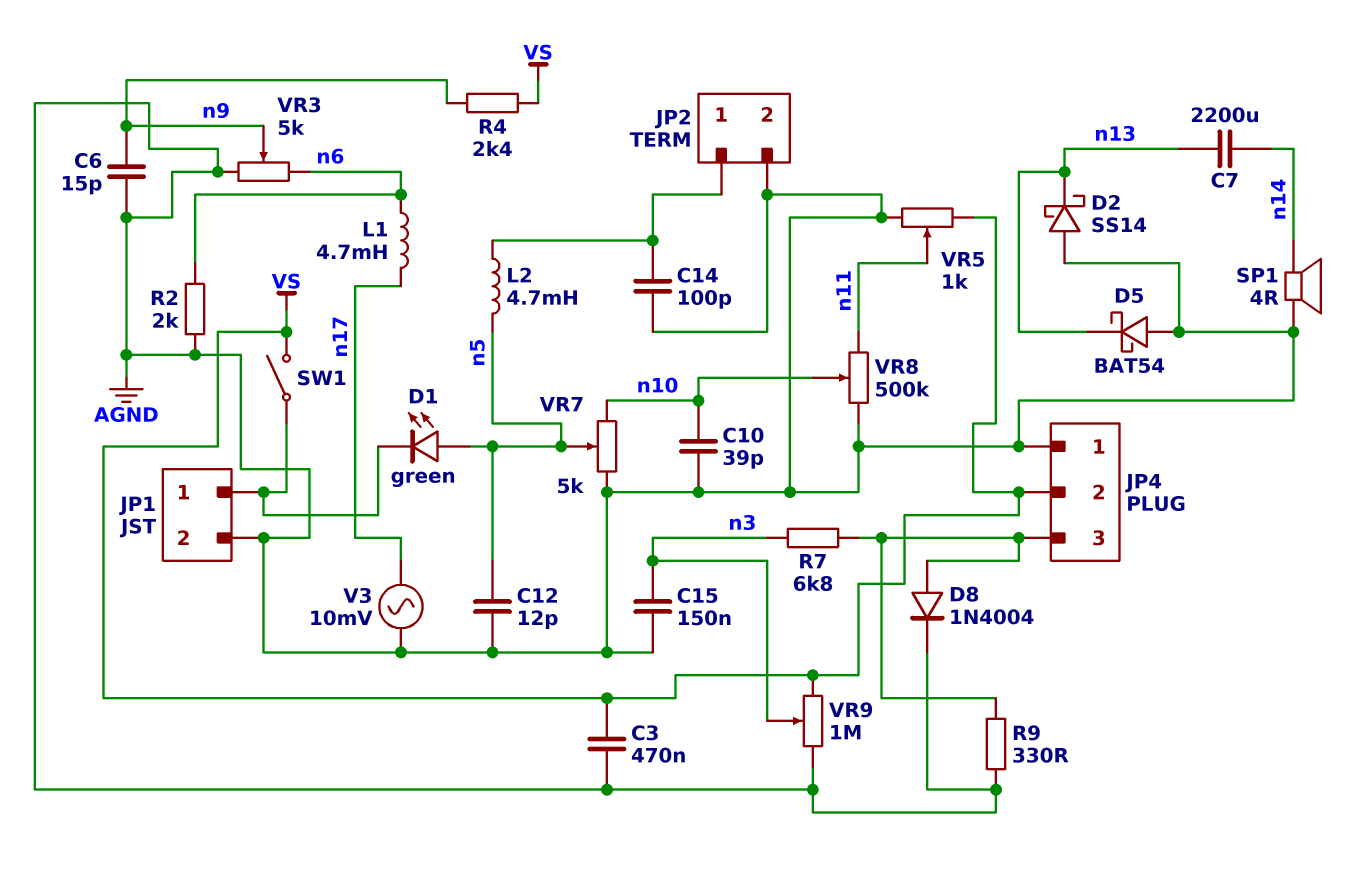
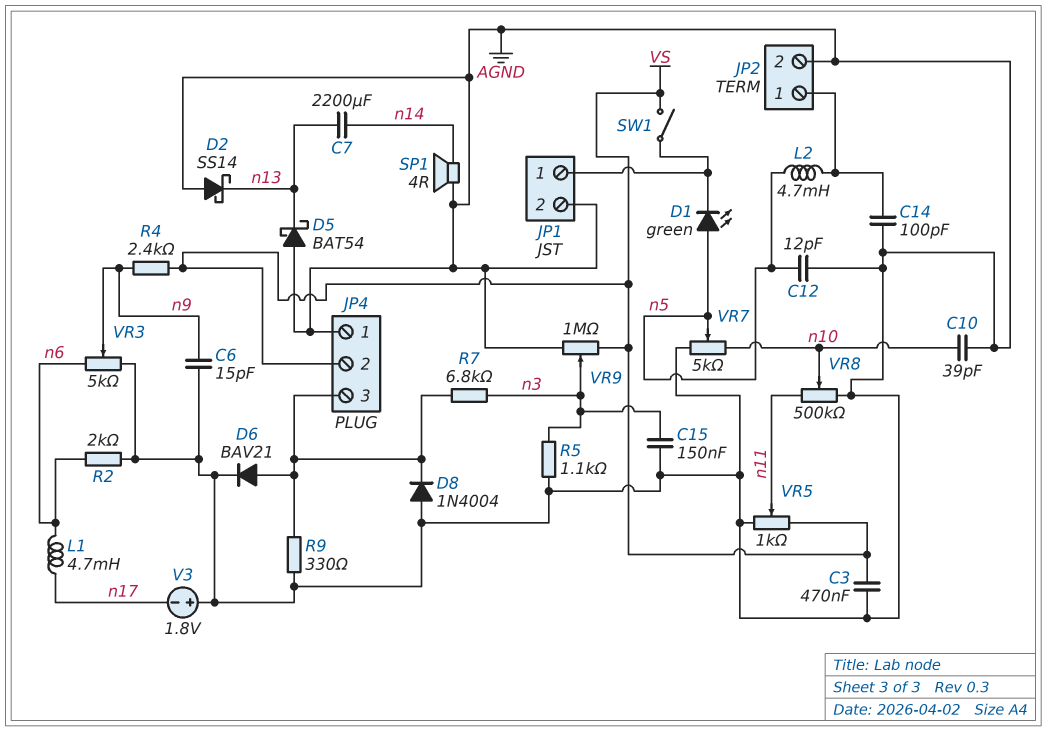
D6: none -> diode BAV21 (A JP4/3, K AGND)
D8: diode 1N4004 (A JP4/3, K AGND) -> diode 1N4004 (A AGND, K JP4/3)
R5: none -> 1.1k (AGND, n3)
V3: AC 10mV (AGND, n17) -> 1.8V (plus AGND, minus n17)

